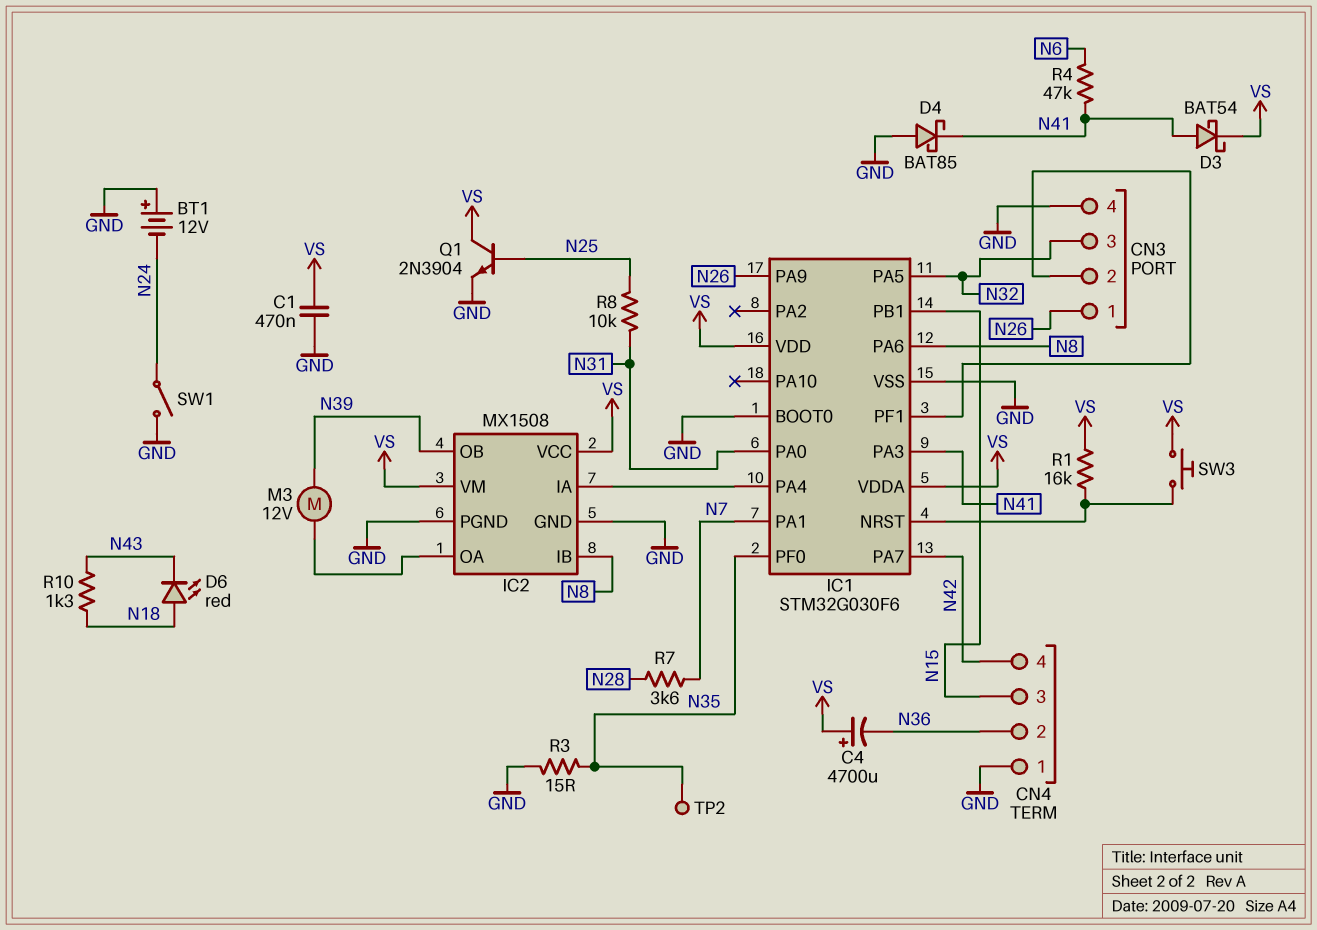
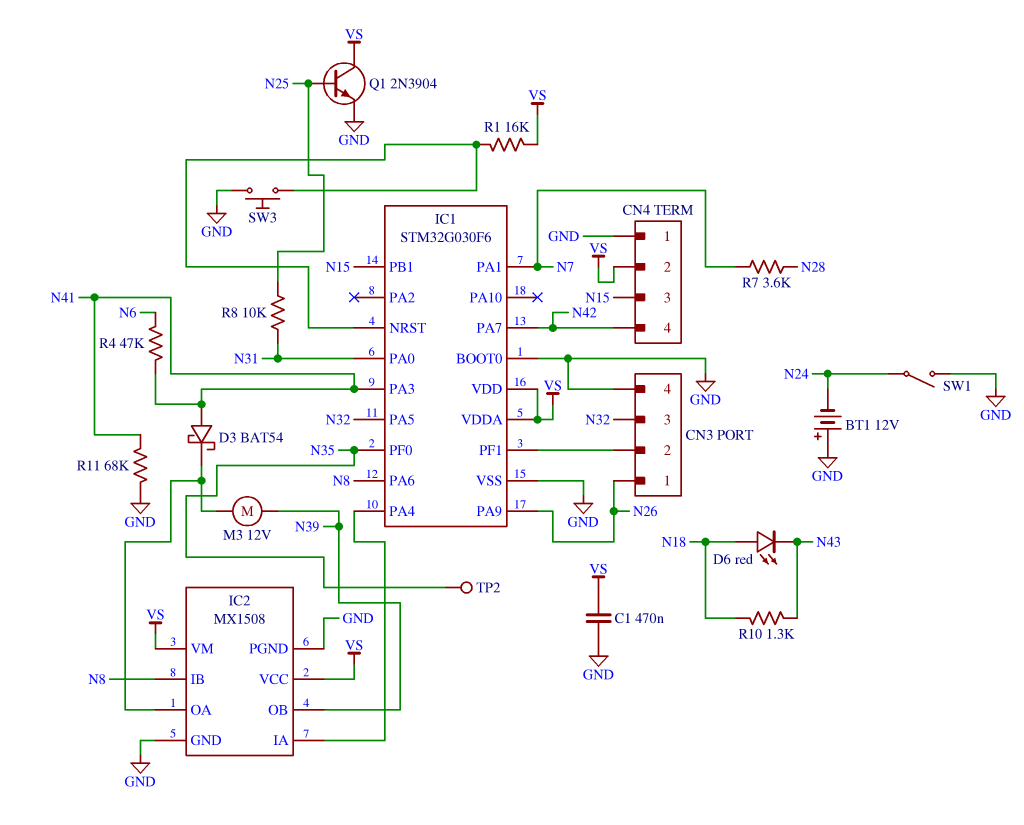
C4: 4700uF (plus VS, minus N36) -> none
CN4 pin 2: N36 -> VS
D3: schottky BAT54 (A N41, K VS) -> schottky BAT54 (A N41, K IC2/OA)
D4: schottky BAT85 (A GND, K N41) -> none
R3: 15 (GND, N35) -> none
R11: none -> 68k (GND, N41)
SW3: button (IC1/NRST, VS) -> button (GND, IC1/NRST)

